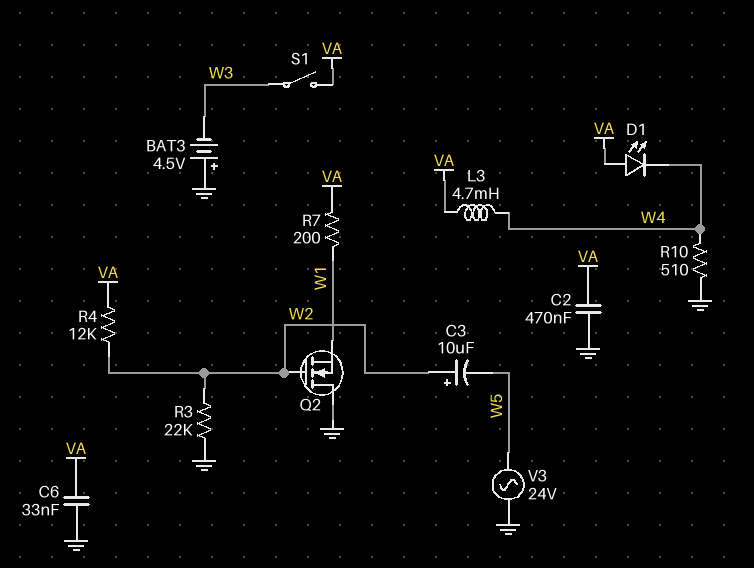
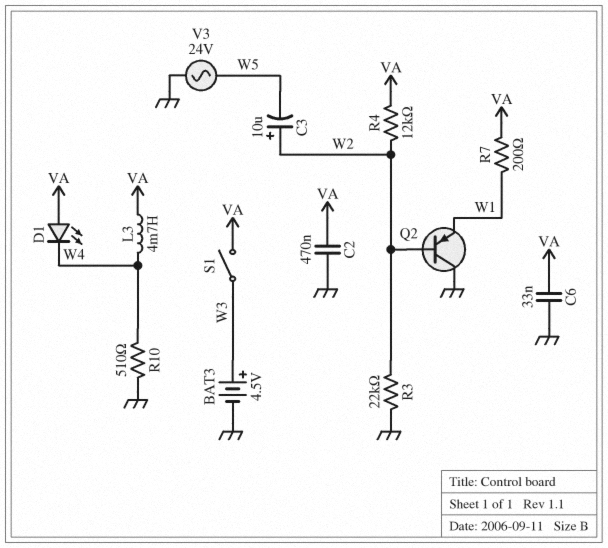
BAT3: 4.5V (plus GND, minus W3) -> 4.5V (plus W3, minus GND)
Q2: NMOS (G W2, D GND, S W1) -> PNP (B W2, C GND, E W1)

